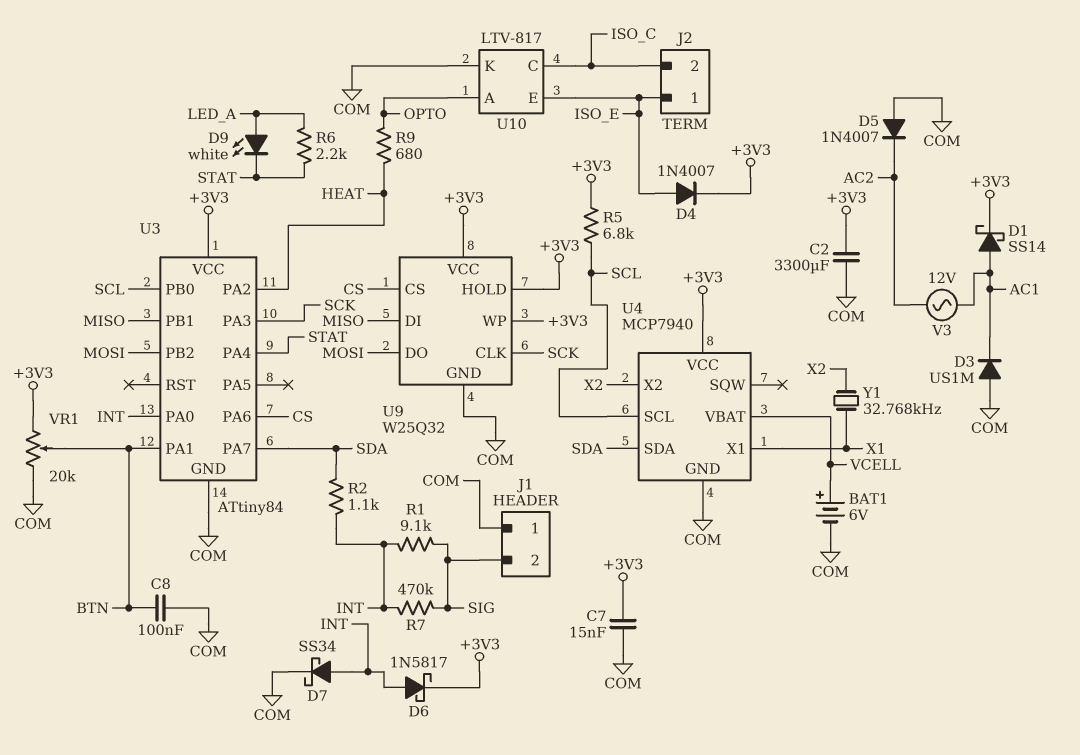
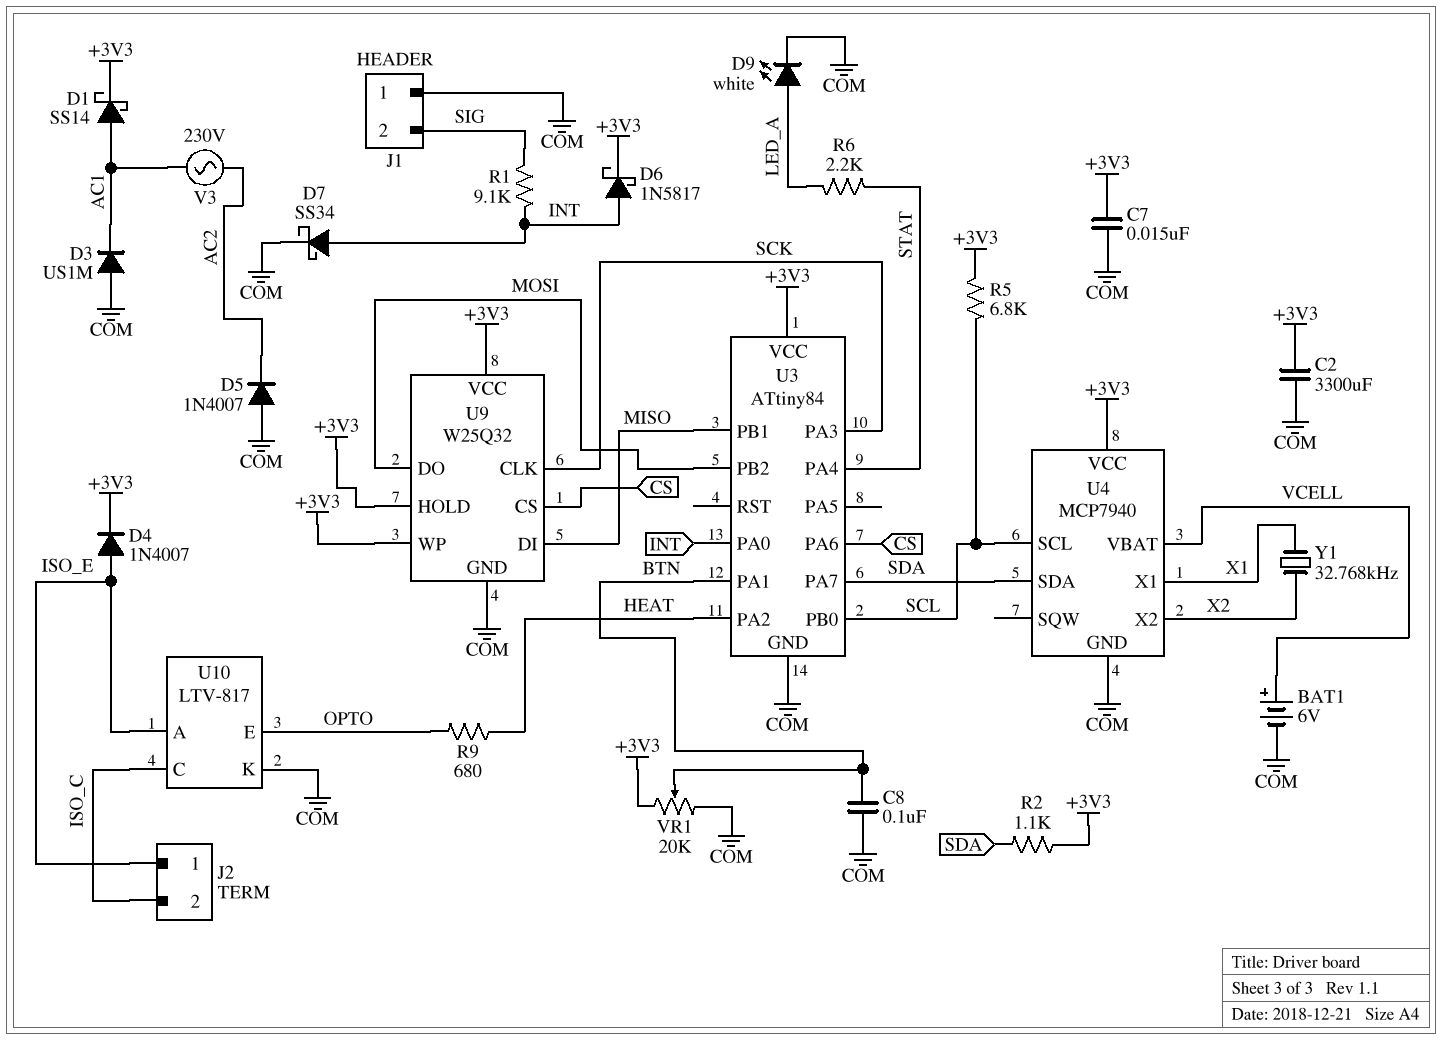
D9: LED white (A LED_A, K STAT) -> LED white (A LED_A, K COM)
R2: 1.1k (INT, SDA) -> 1.1k (+3V3, SDA)
R7: 470k (INT, SIG) -> none
U10 pin A: OPTO -> ISO_E
U10 pin E: ISO_E -> OPTO
V3: AC 12V (AC1, AC2) -> AC 230V (AC1, AC2)

